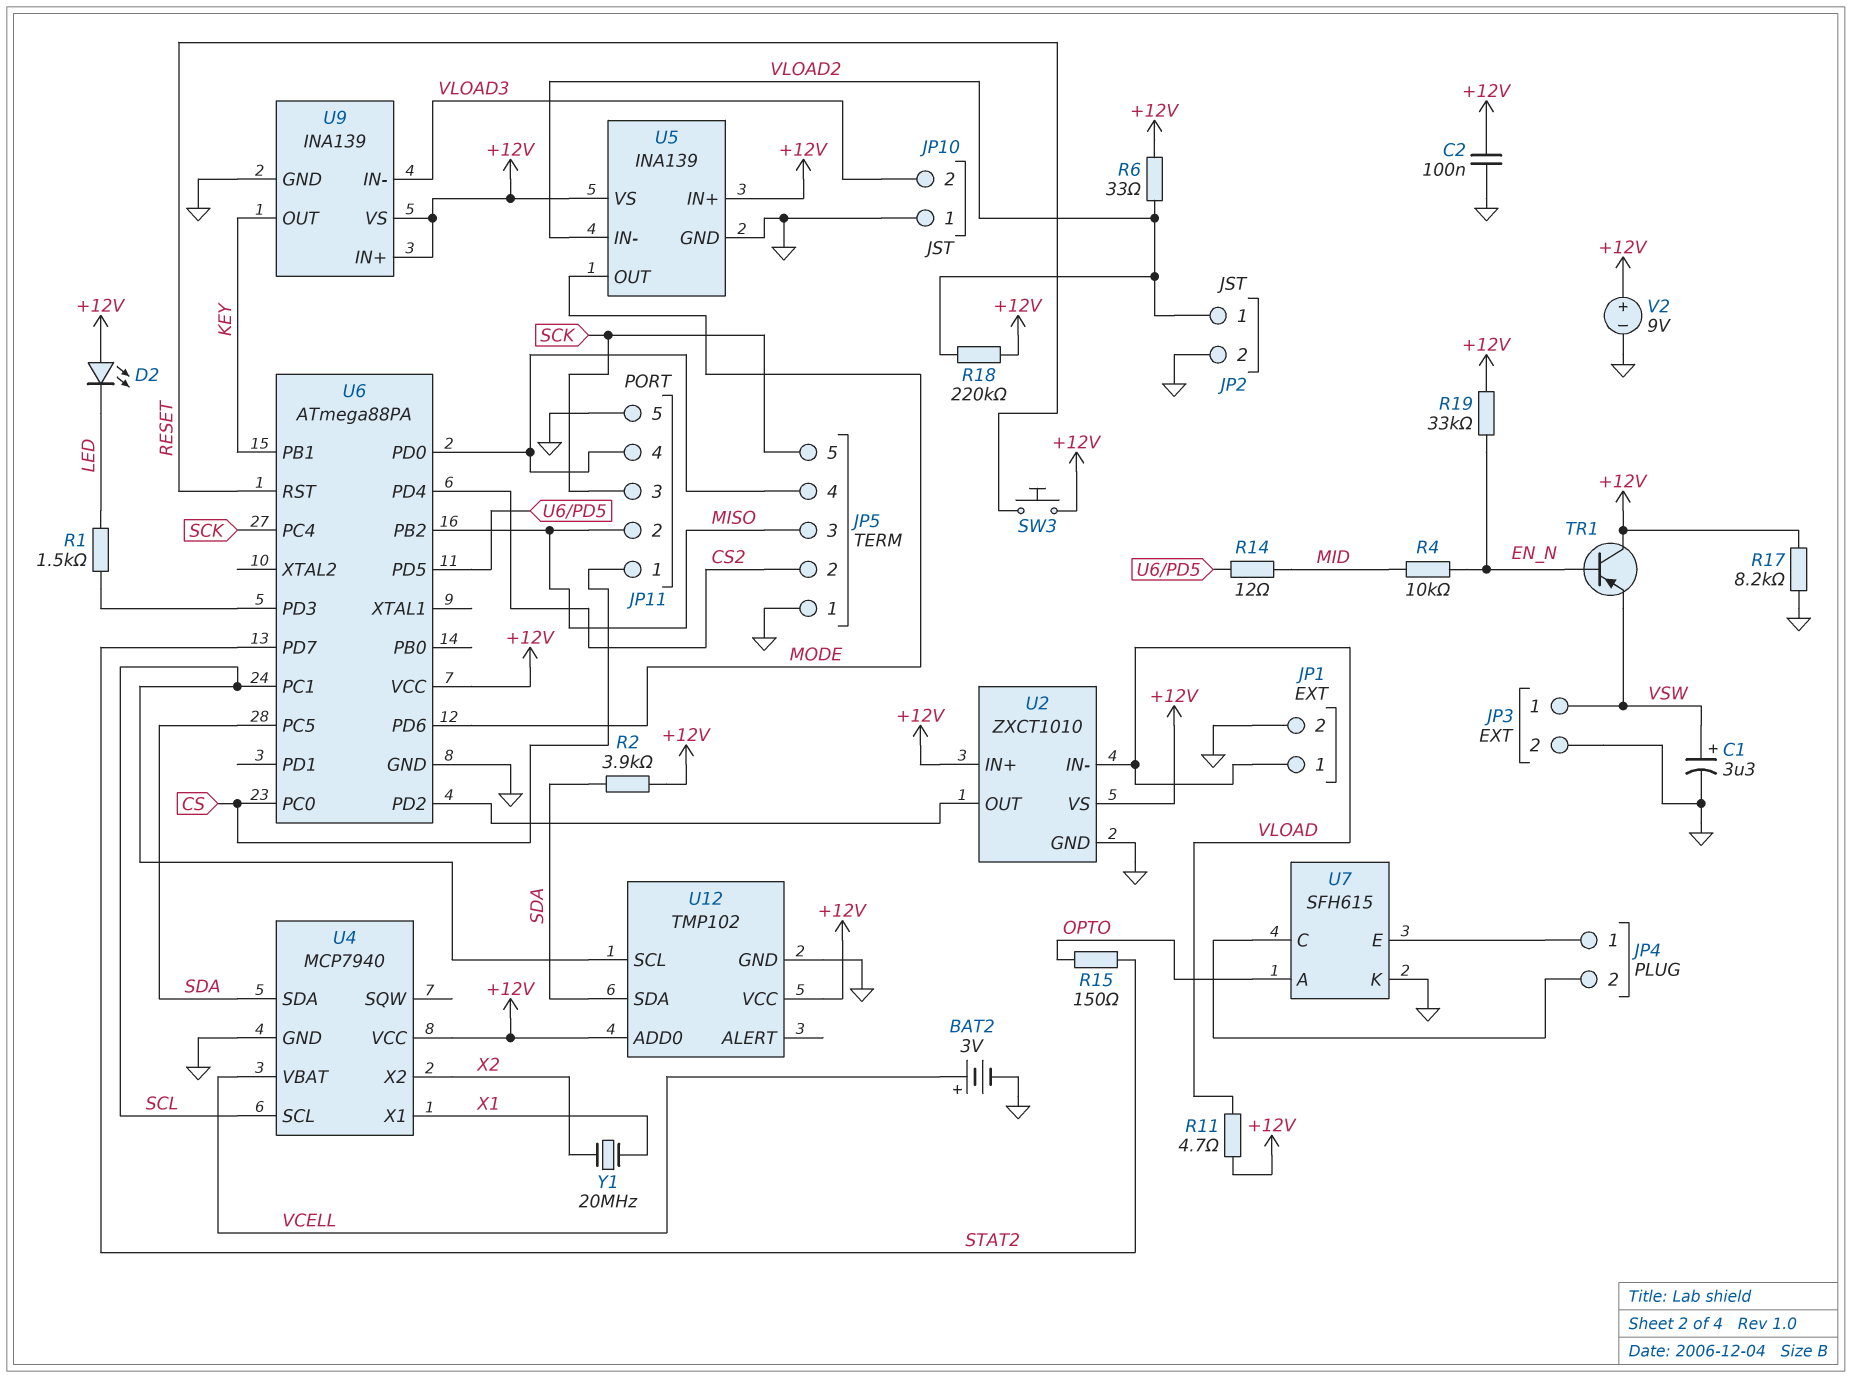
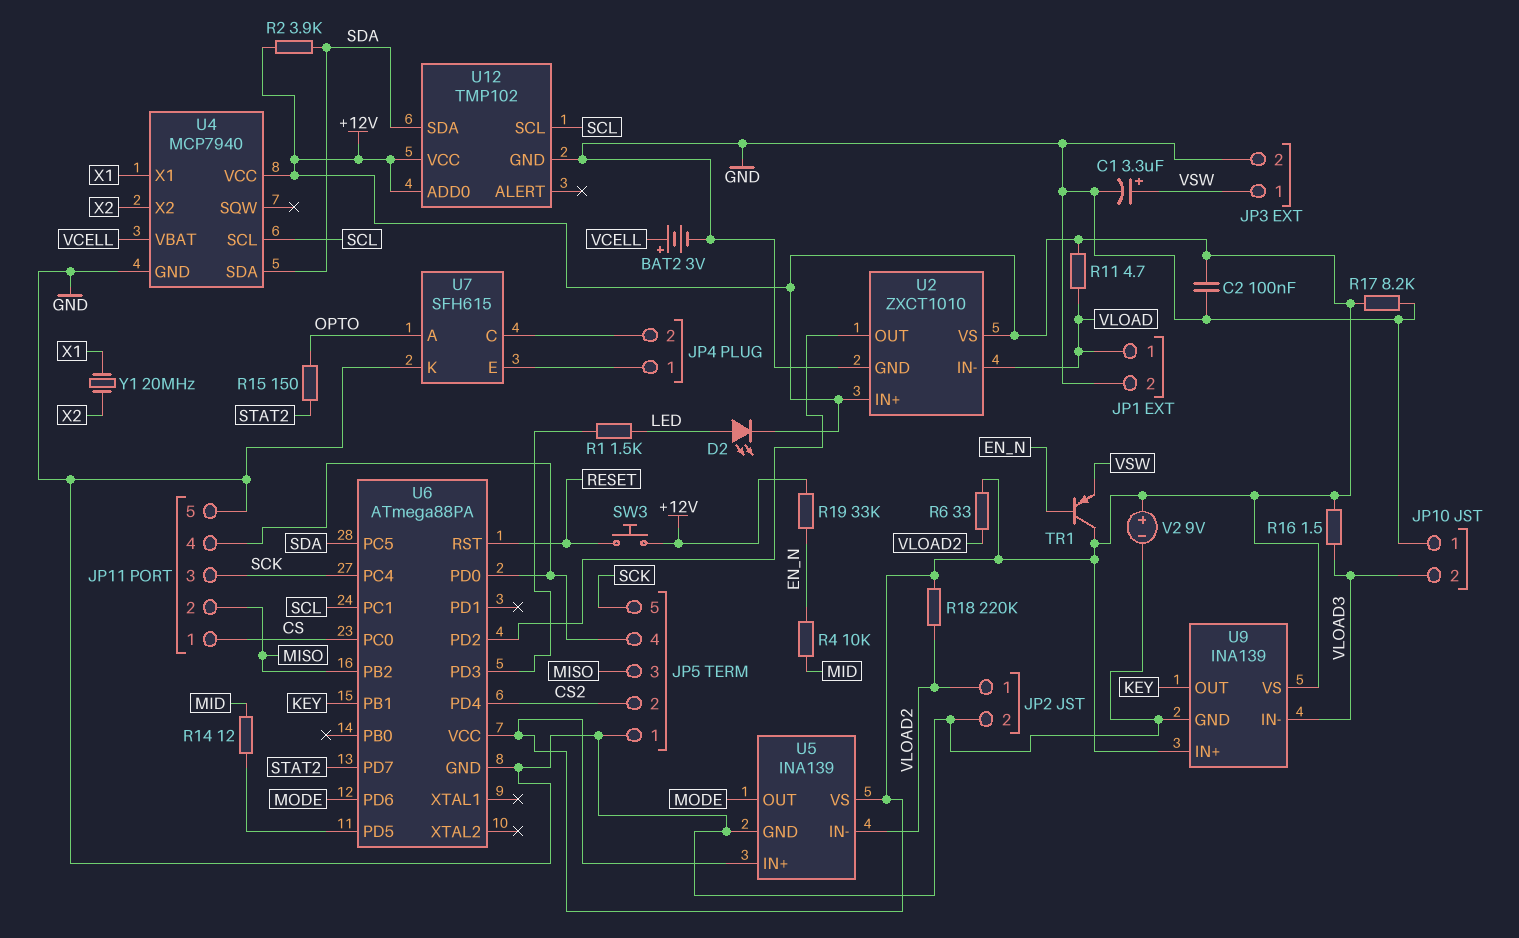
D2: LED (A +12V, K LED) -> LED (A LED, K +12V)
R16: none -> 1.5 (+12V, VLOAD3)

